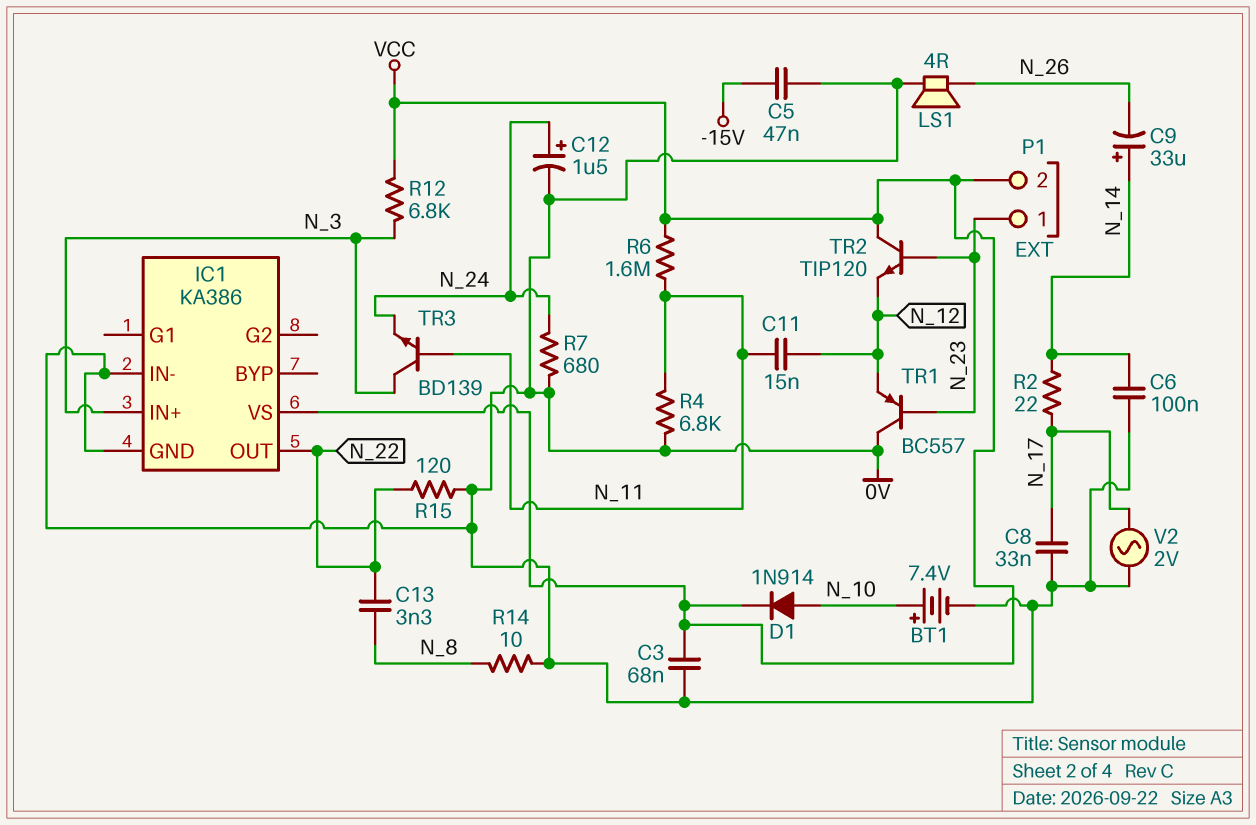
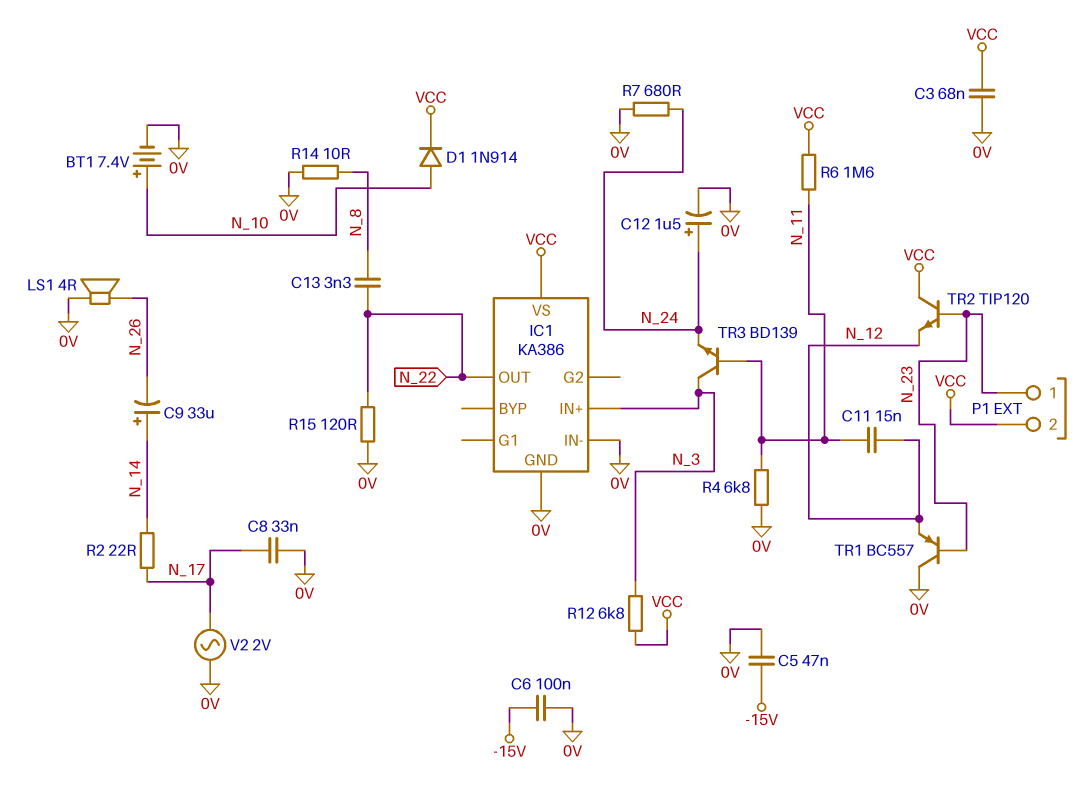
C6: 100nF (0V, N_14) -> 100nF (-15V, 0V)

